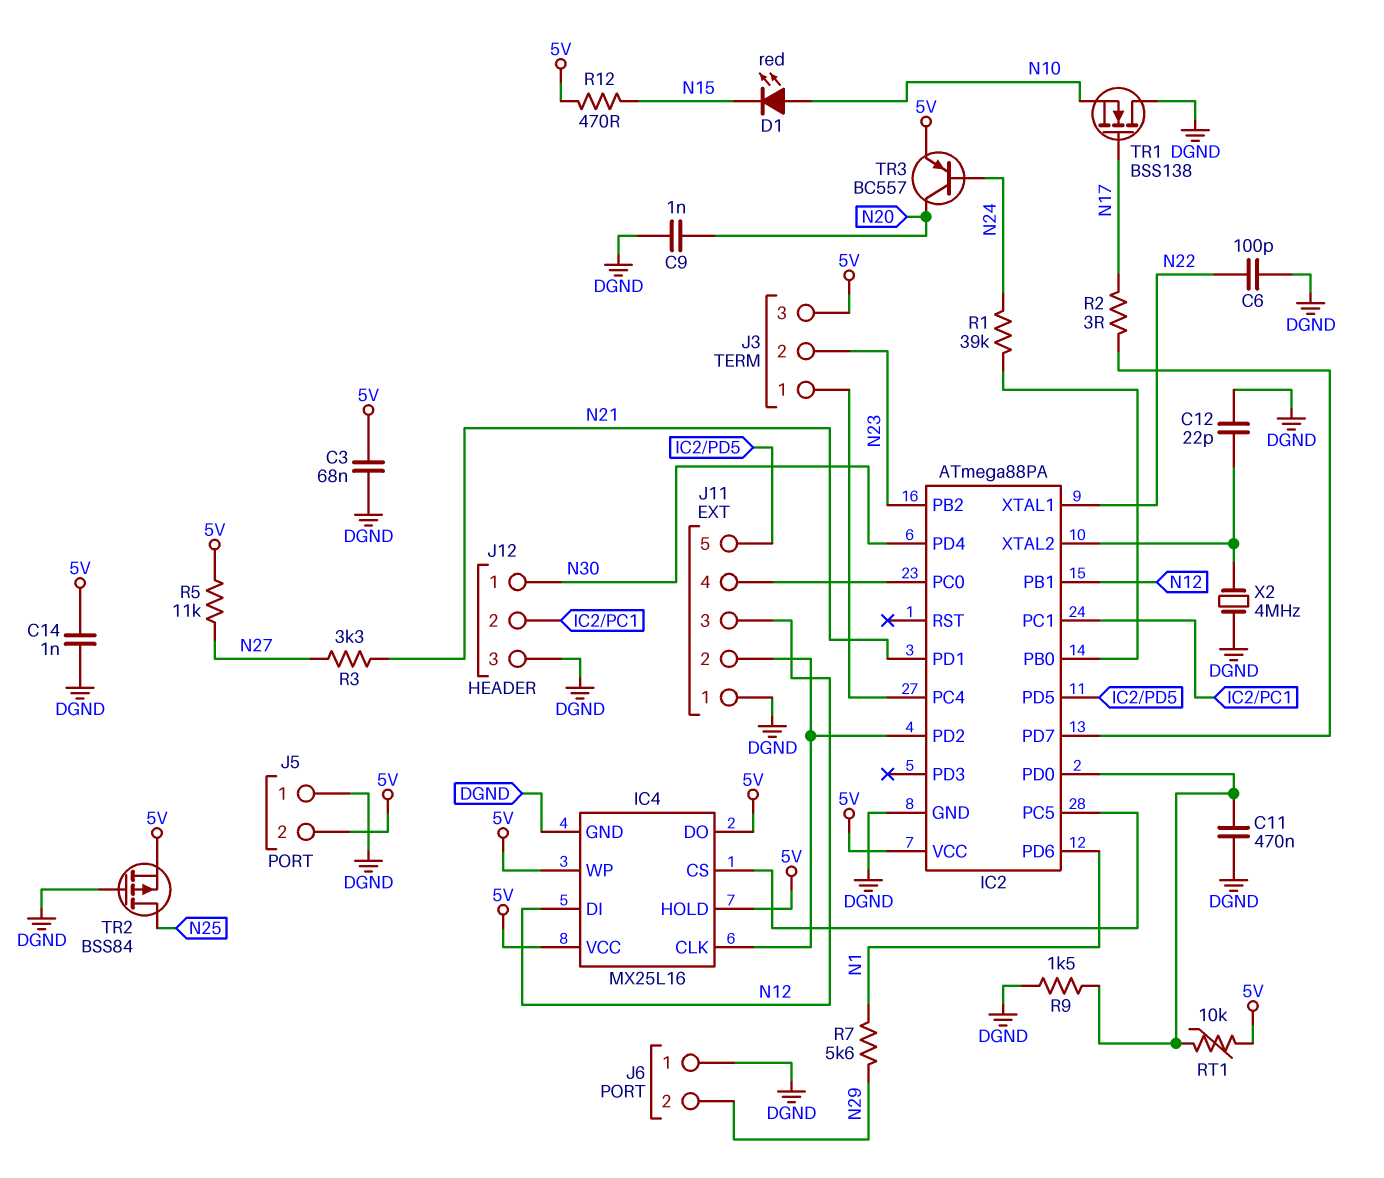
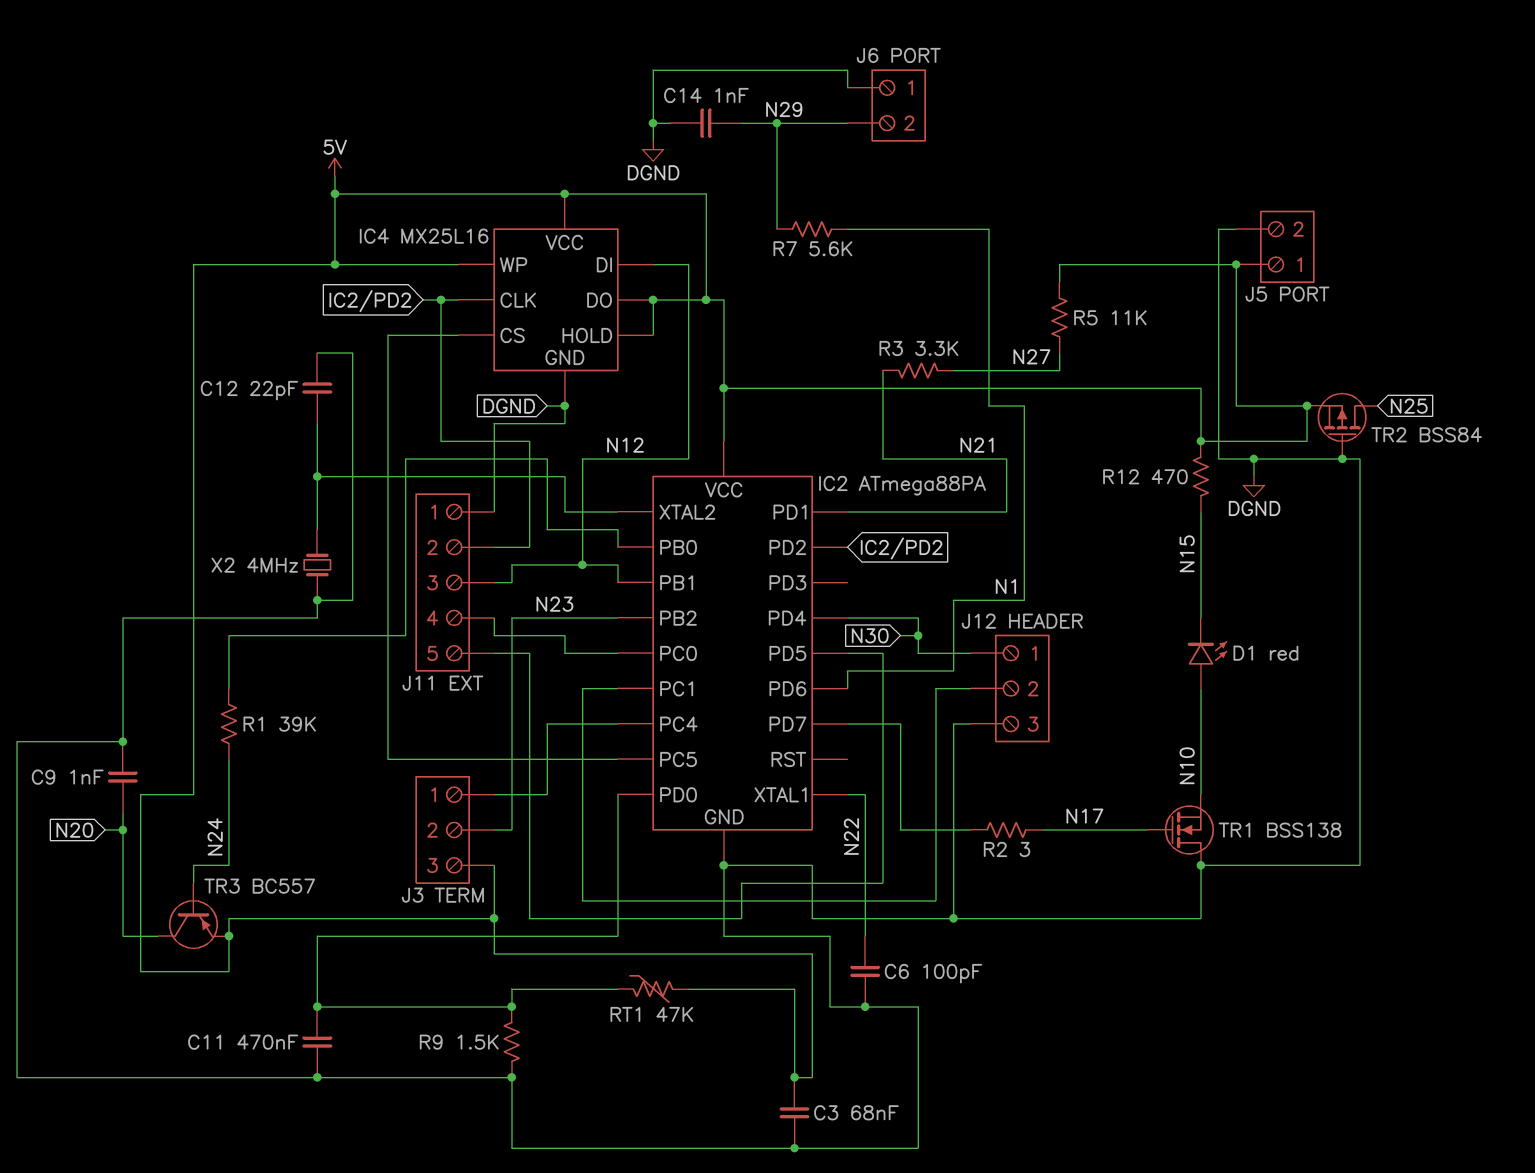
C14: 1nF (5V, DGND) -> 1nF (DGND, N29)
J5 pin 1: DGND -> 5V
J5 pin 2: 5V -> DGND
RT1: 10k (5V, IC2/PD0) -> 47k (5V, IC2/PD0)

